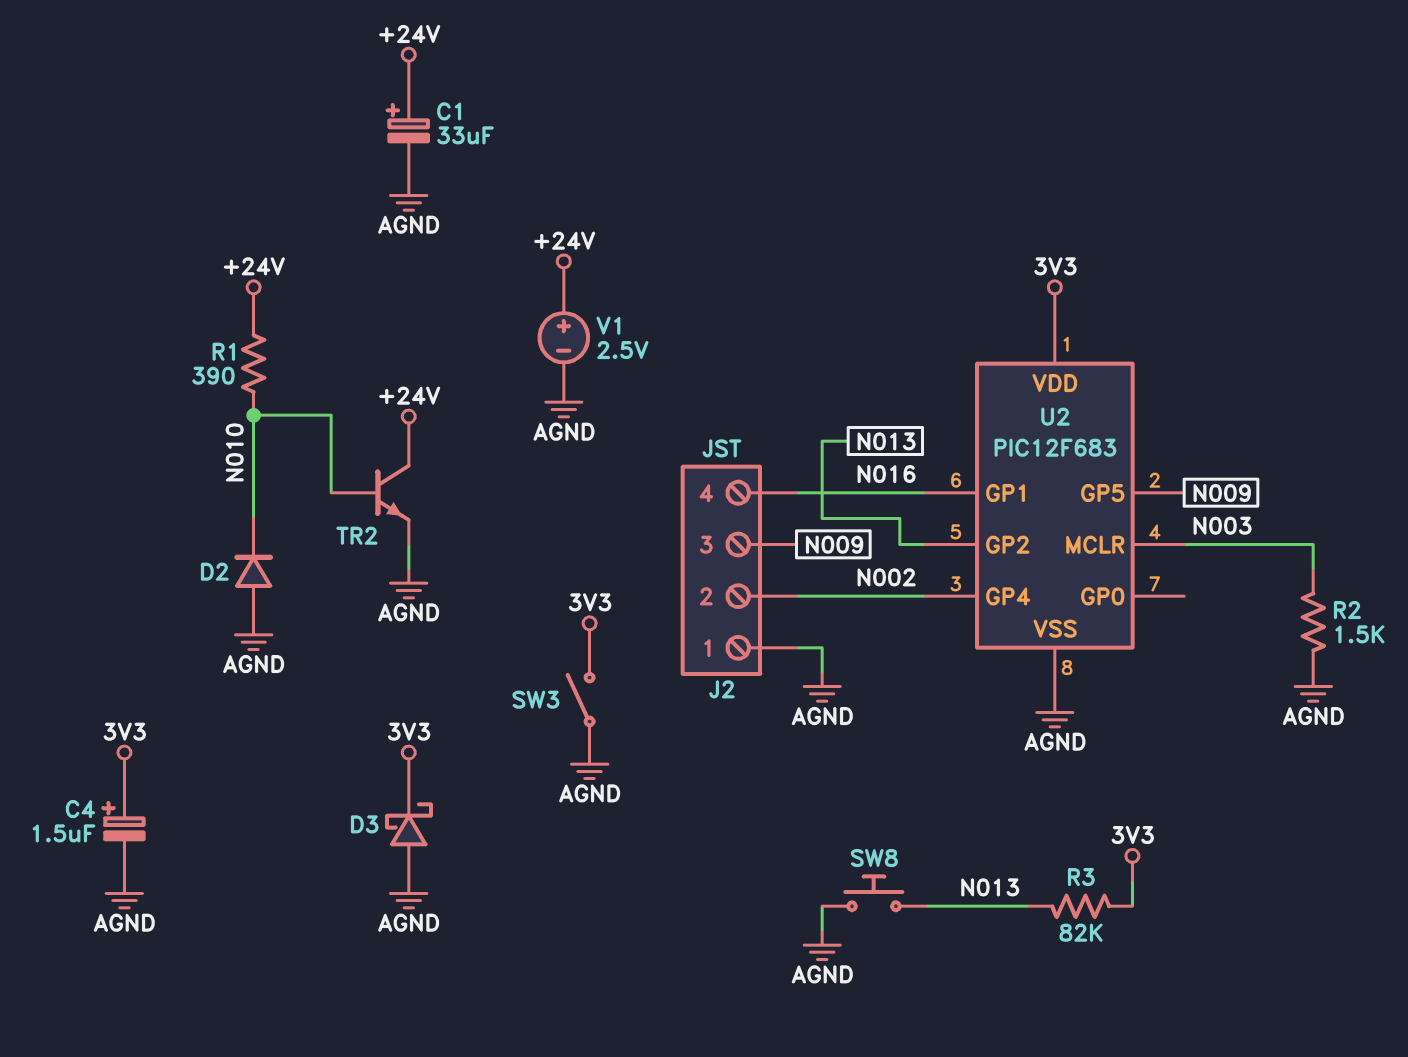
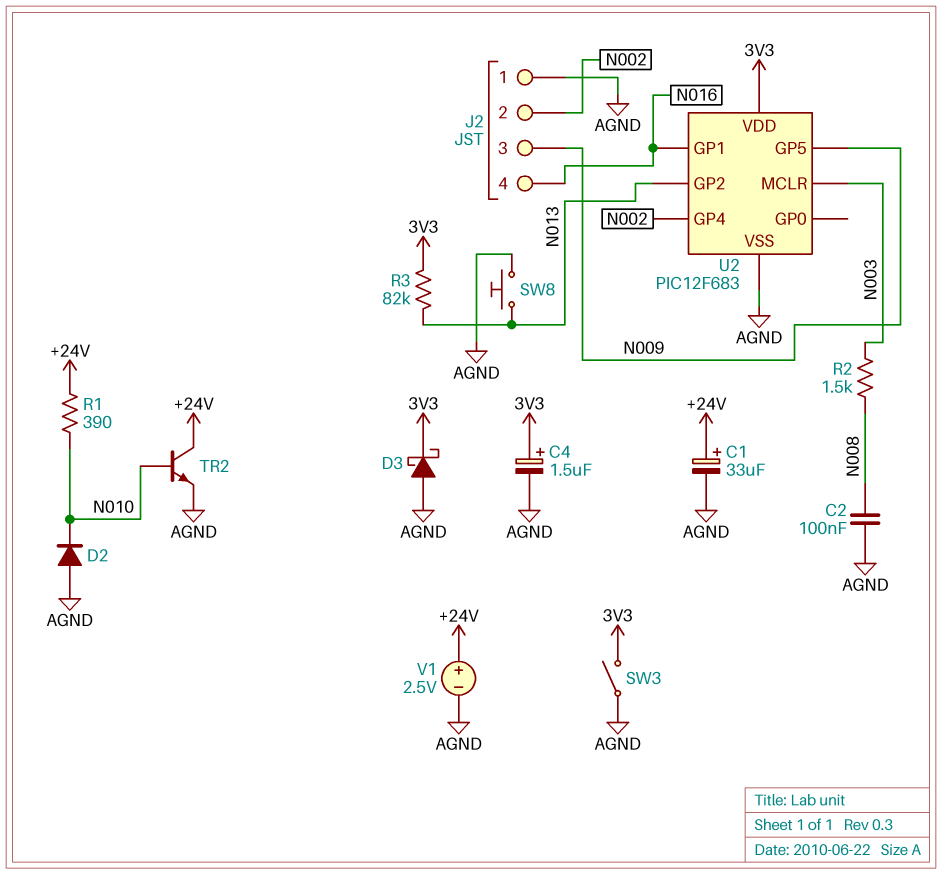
C2: none -> 100nF (AGND, N008)
R2: 1.5k (AGND, N003) -> 1.5k (N003, N008)

